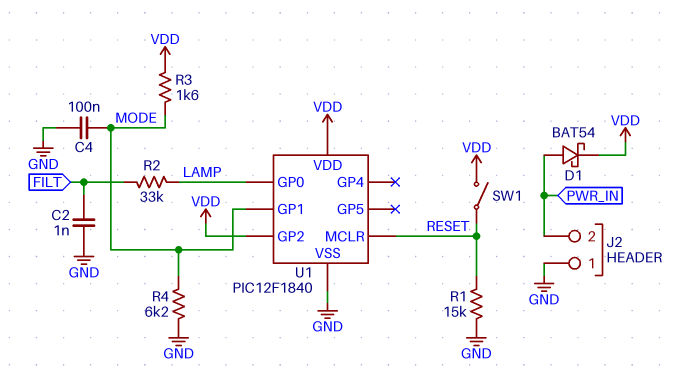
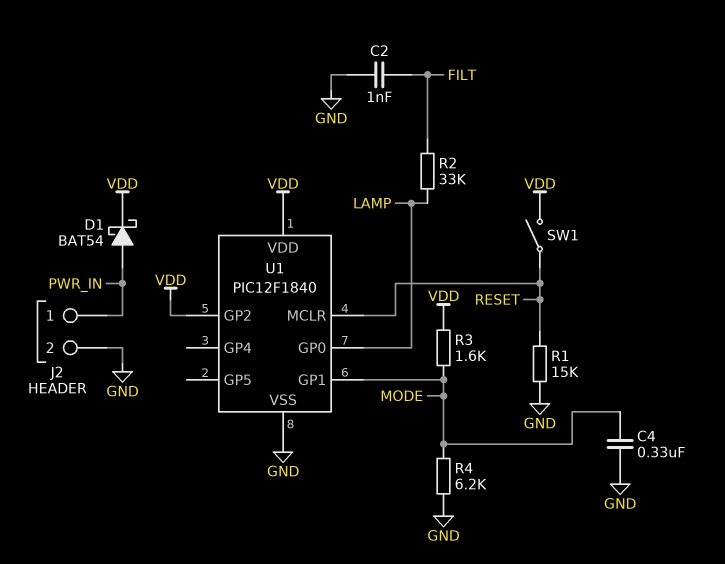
C4: 100nF (GND, MODE) -> 330nF (GND, MODE)
J2 pin 1: GND -> PWR_IN
J2 pin 2: PWR_IN -> GND

